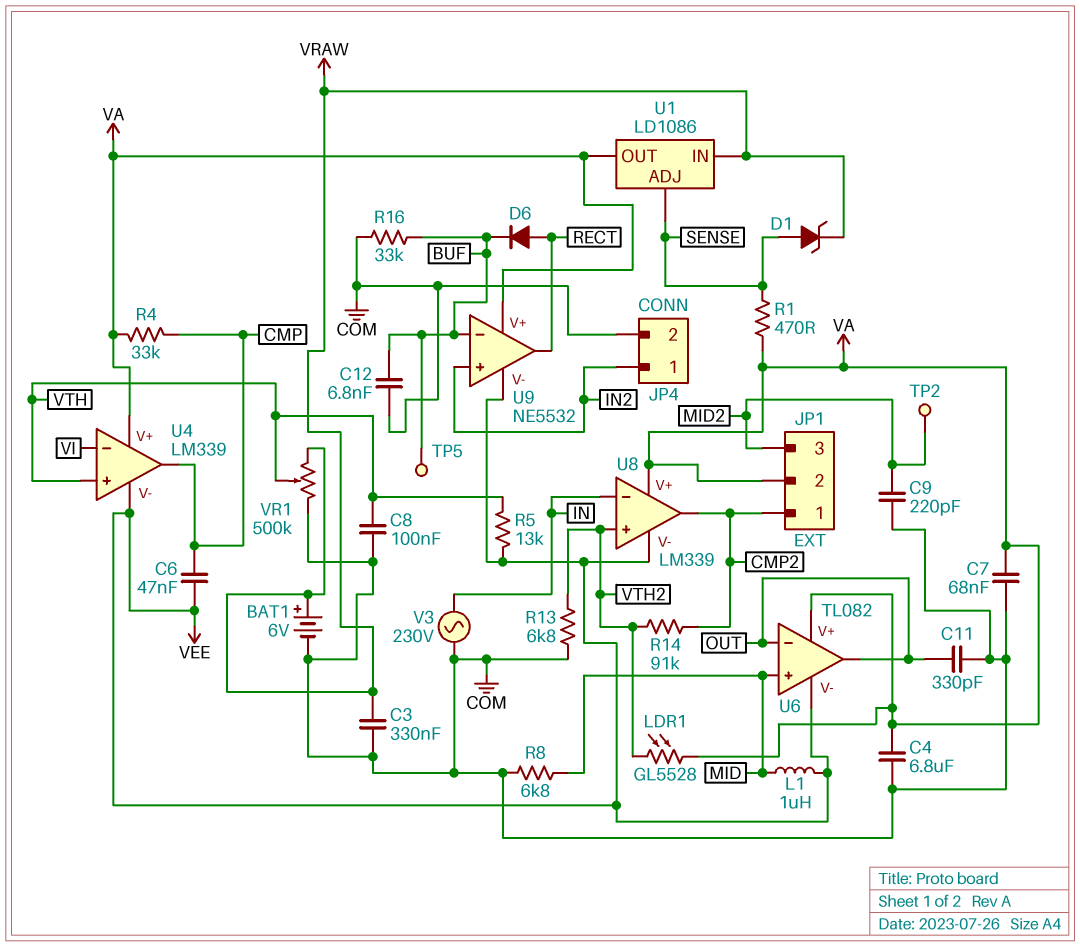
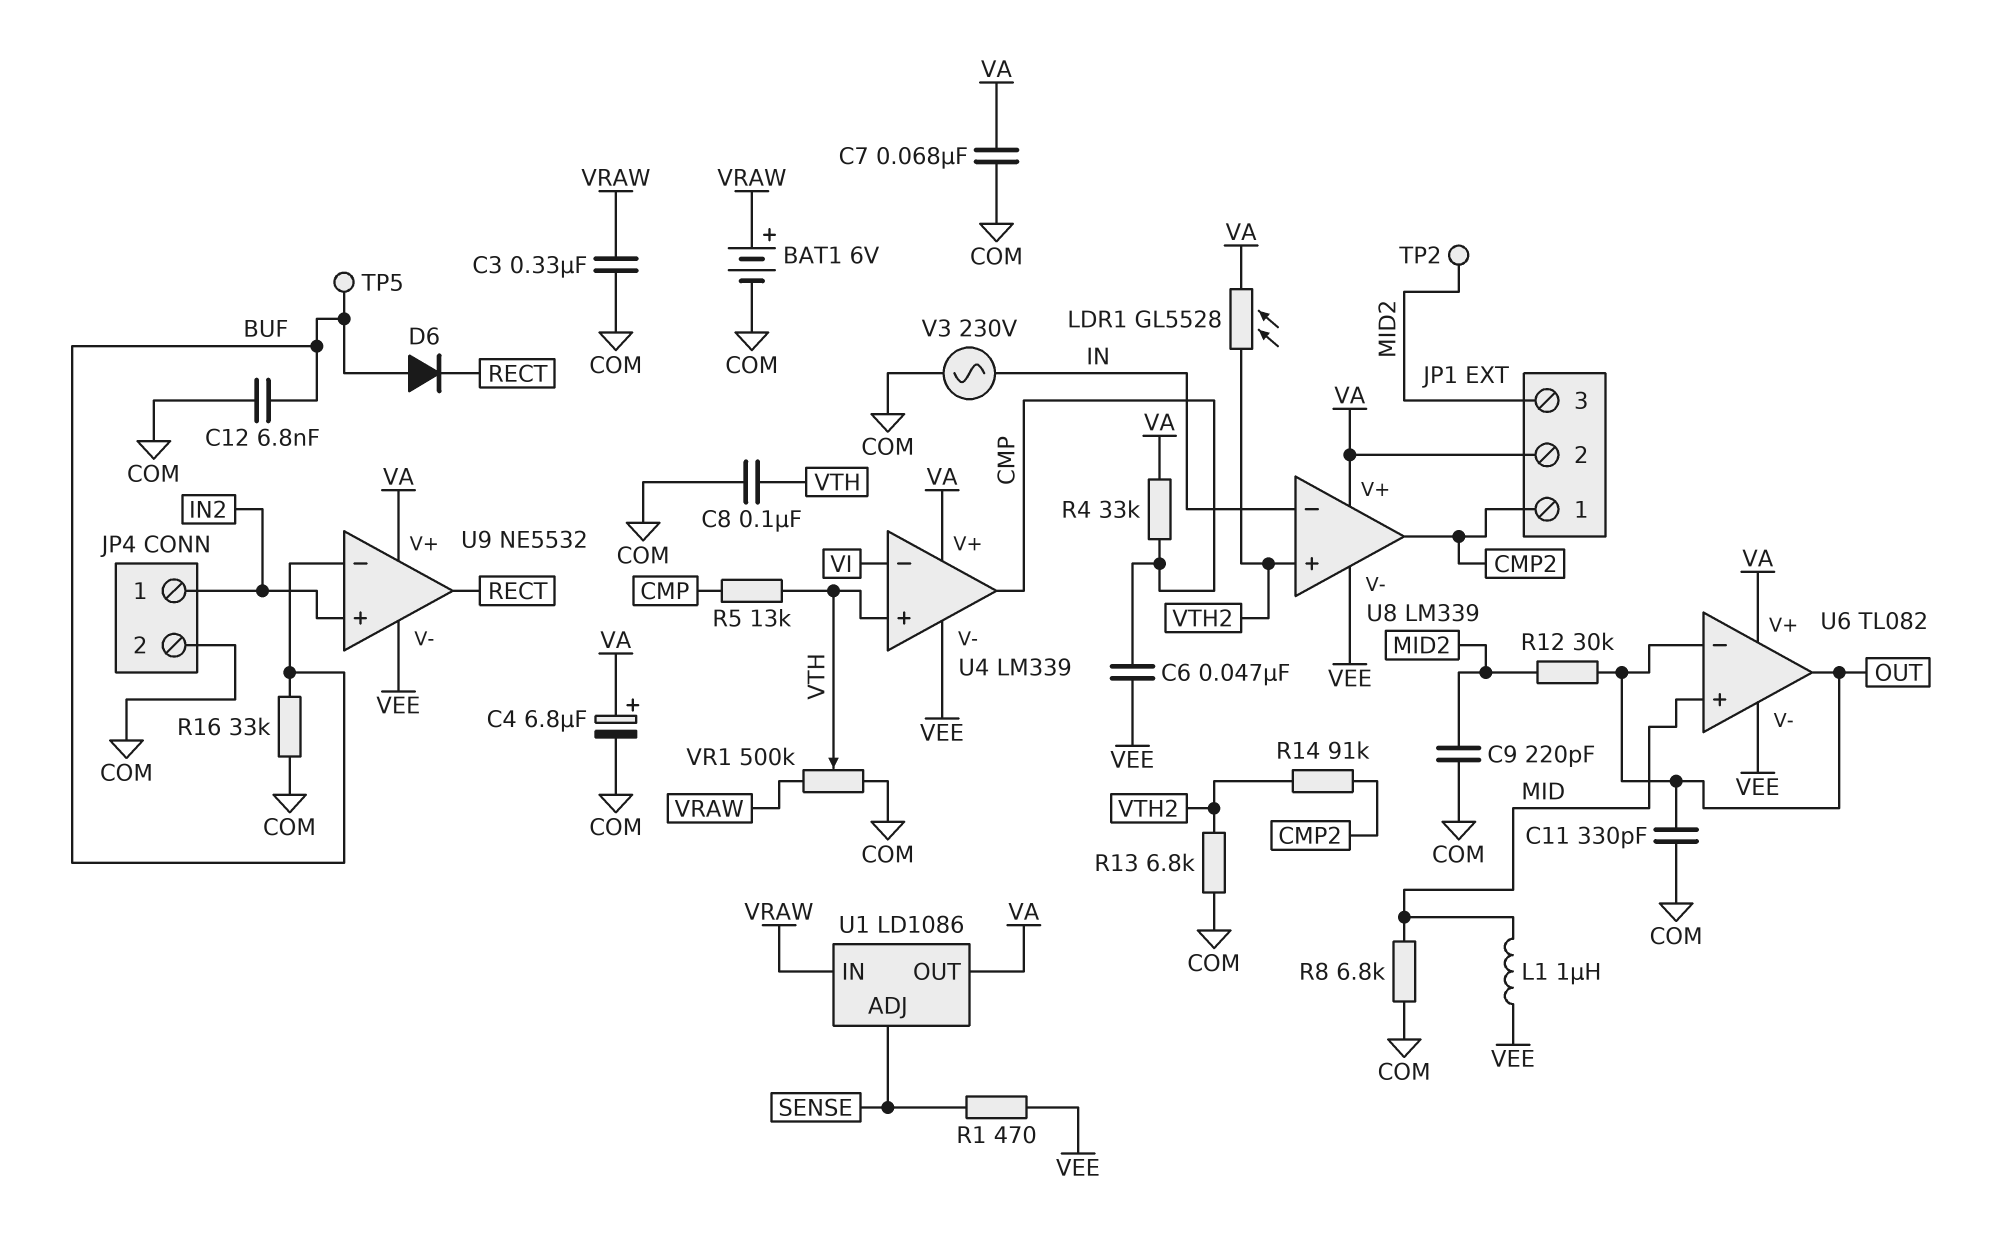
C4: 6.8uF (COM, VA) -> 6.8uF (plus VA, minus COM)
D1: zener (A SENSE, K VRAW) -> none
D6: diode (A RECT, K BUF) -> diode (A BUF, K RECT)
R1: 470 (SENSE, VA) -> 470 (SENSE, VEE)
R5: 13k (VEE, VTH) -> 13k (CMP, VTH)
R12: none -> 30k (MID2, OUT)

